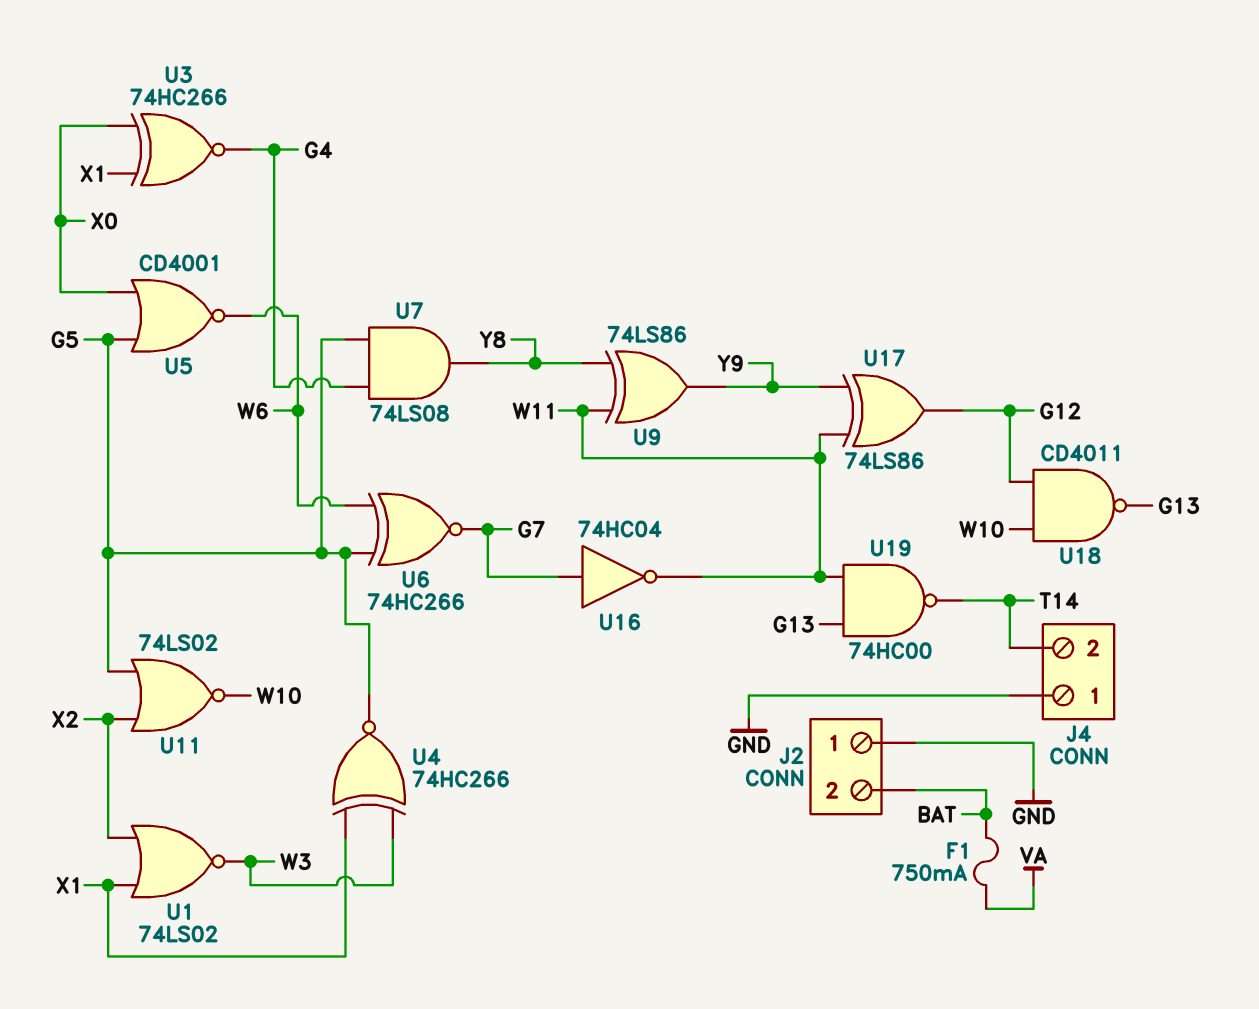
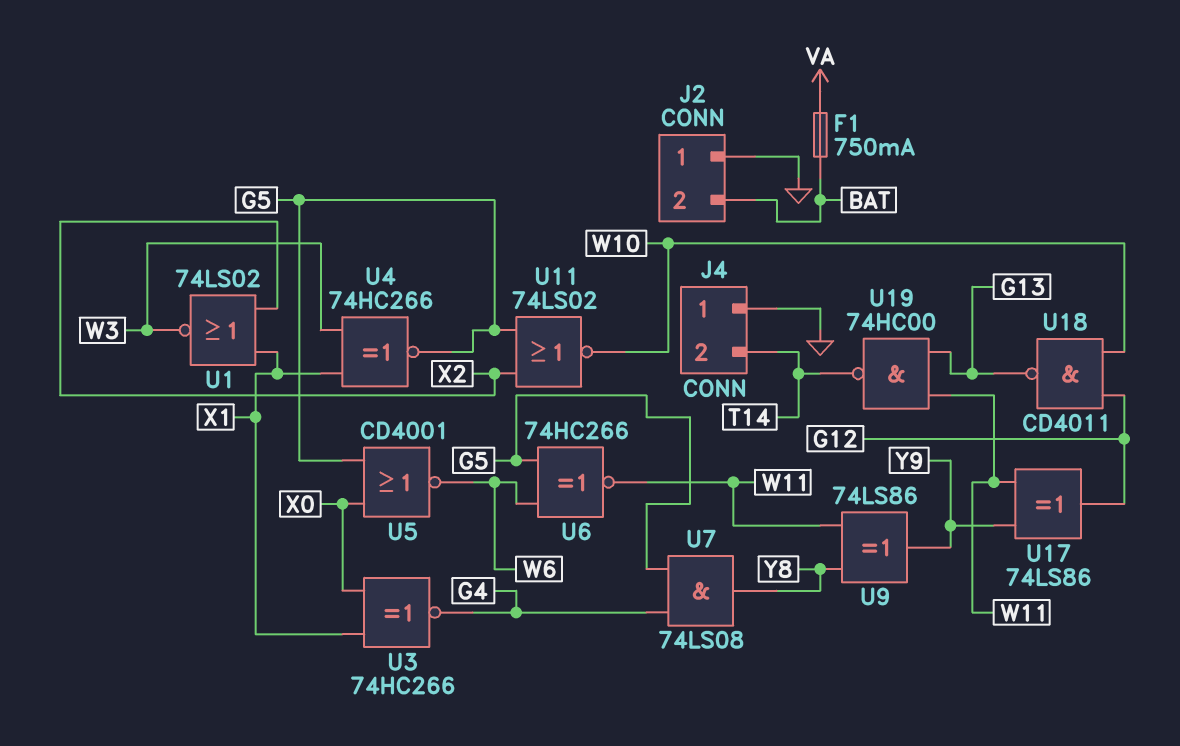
U6: XNOR 74HC266 (in G5, in W6, out G7) -> XNOR 74HC266 (in G5, in W6, out W11)
U16: NOT 74HC04 (in G7, out W11) -> none

